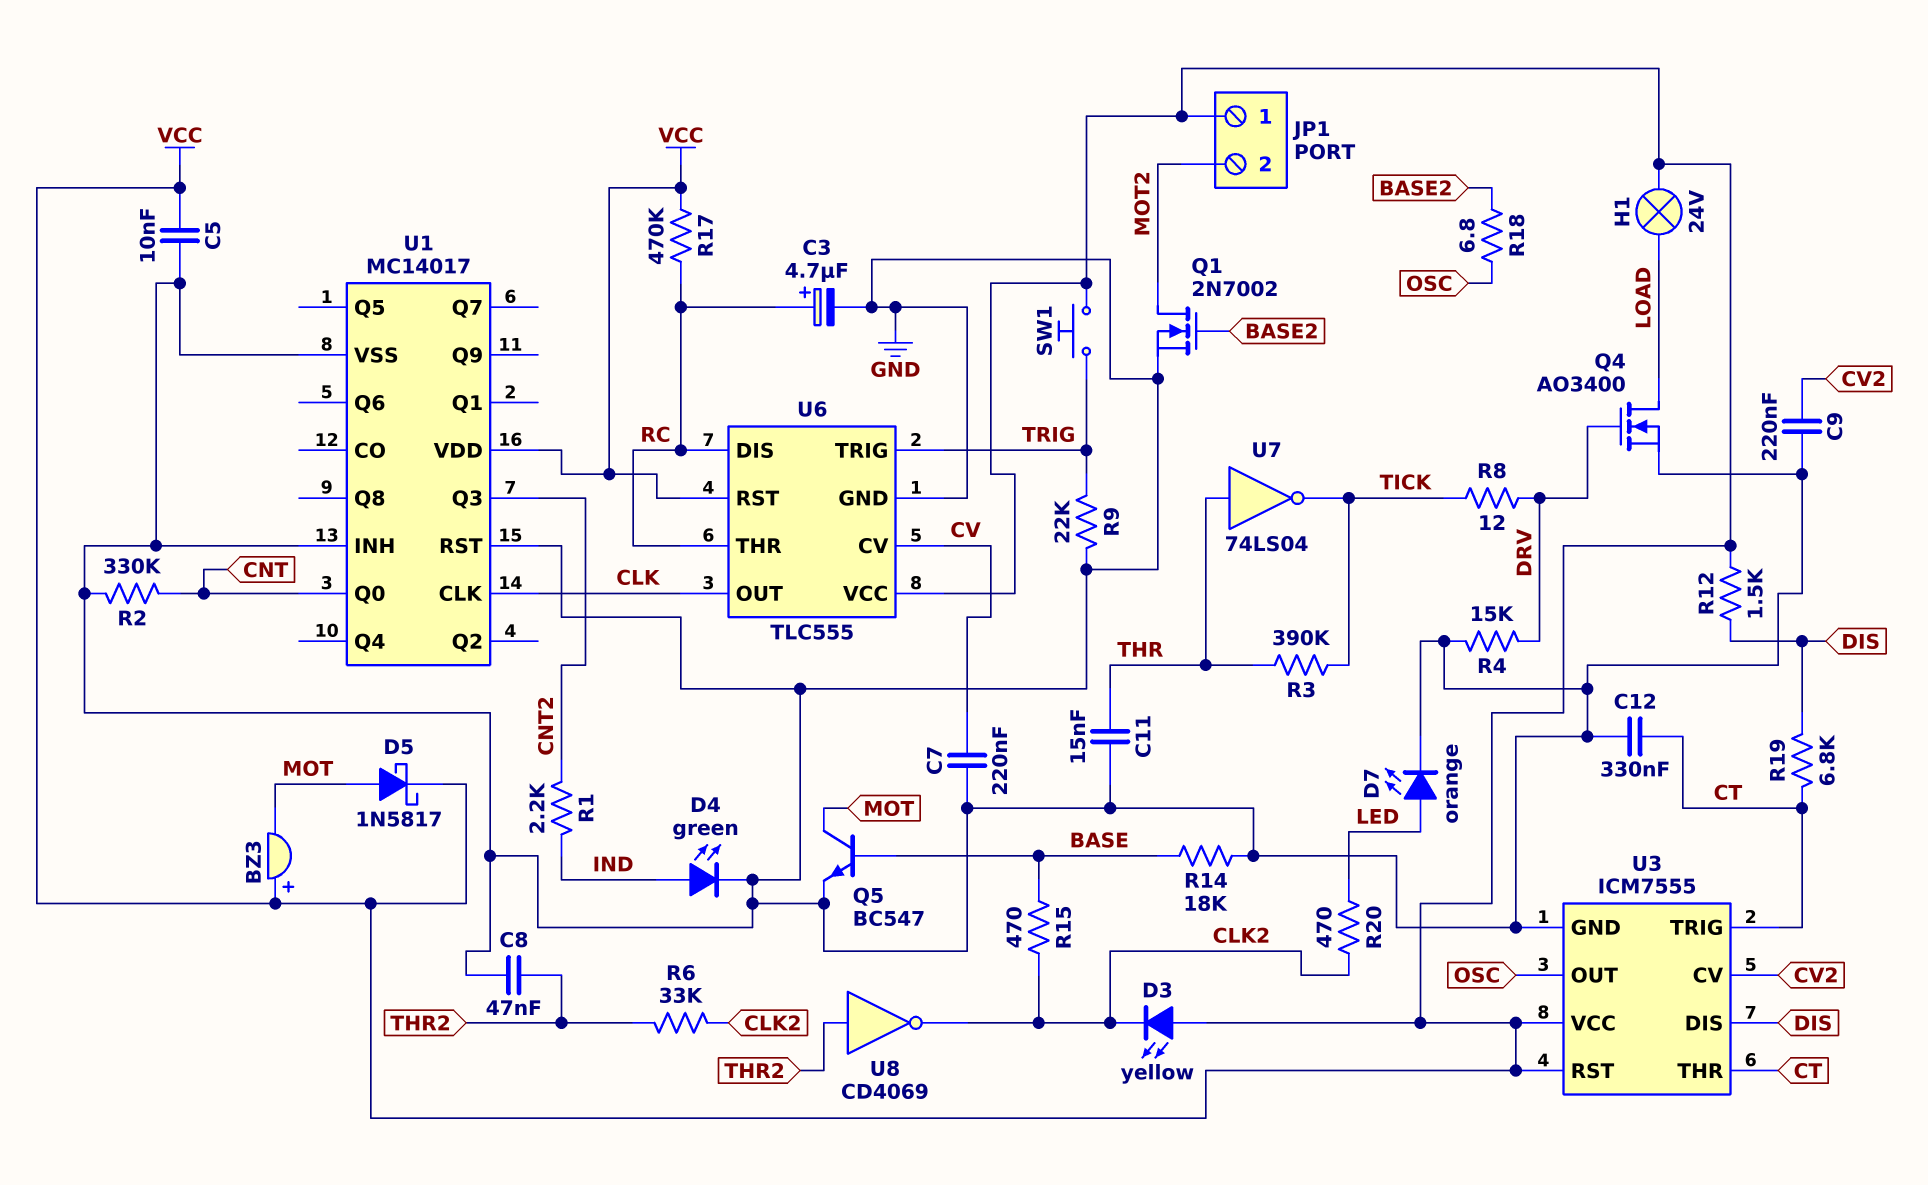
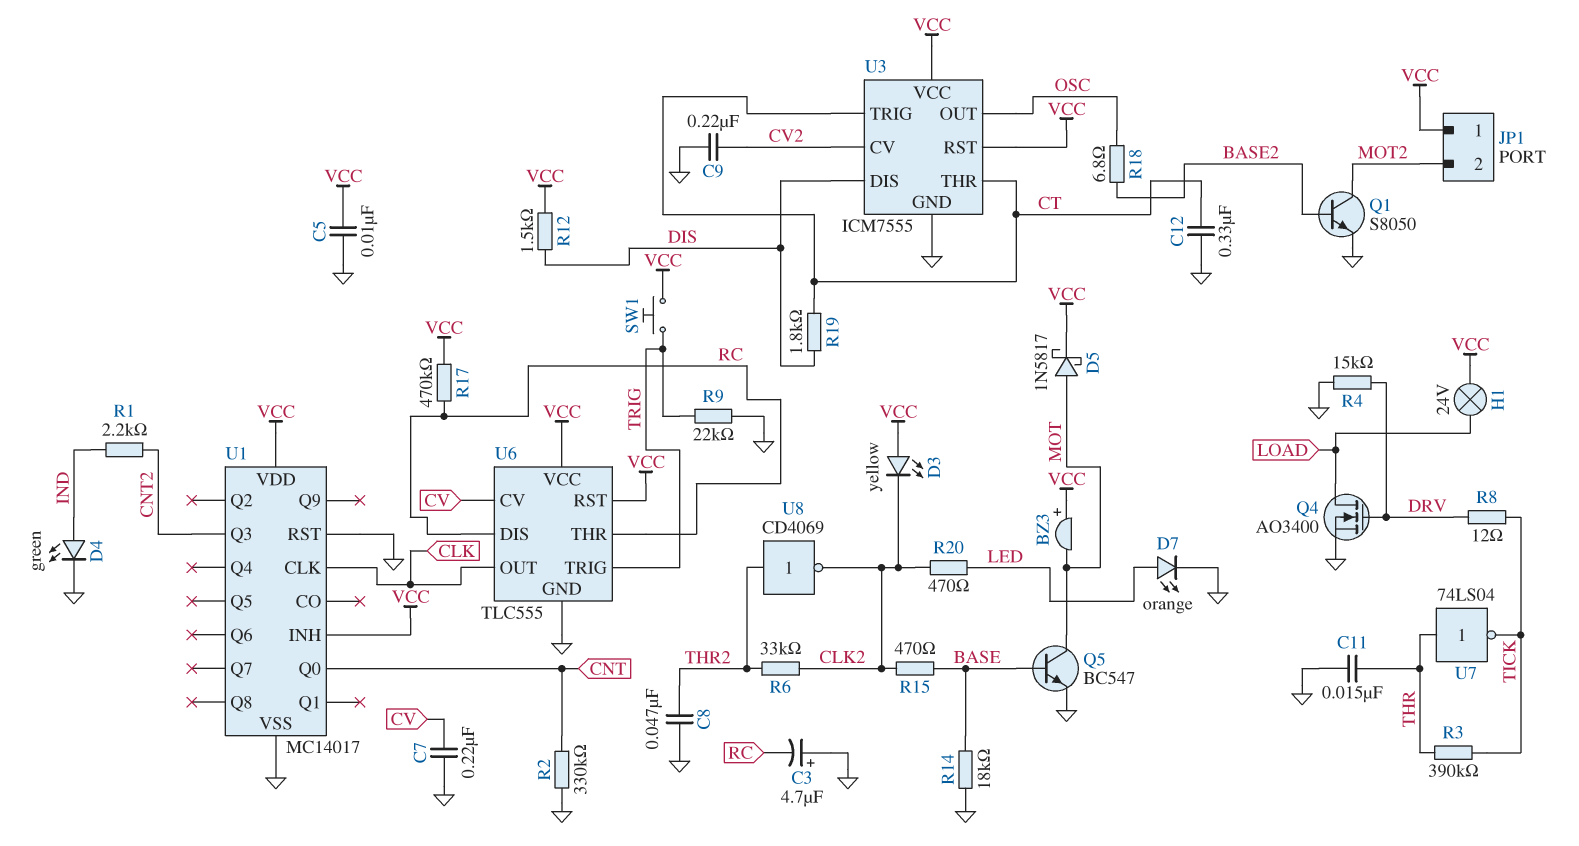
C3: 4.7uF (plus RC, minus GND) -> 4.7uF (plus GND, minus RC)
Q1: NMOS 2N7002 (G BASE2, D MOT2, S GND) -> NPN S8050 (B BASE2, C MOT2, E GND)
R19: 6.8k (CT, DIS) -> 1.8k (CT, DIS)
U1 pin INH: GND -> VCC

